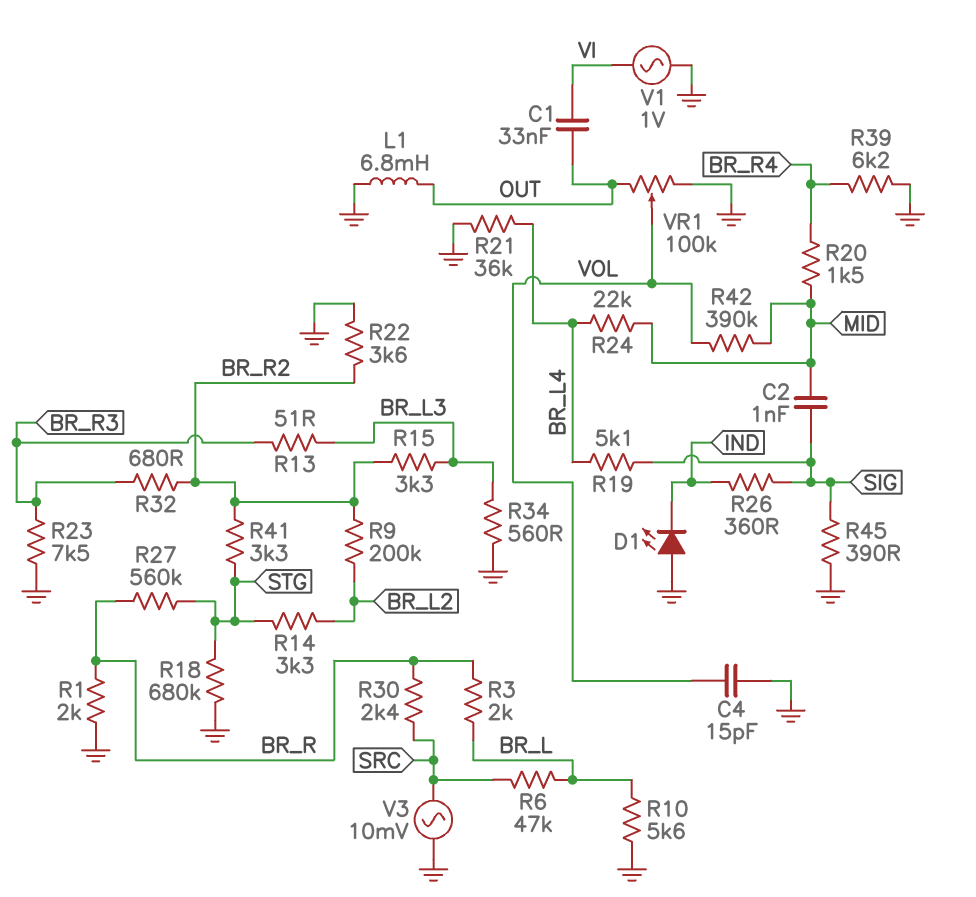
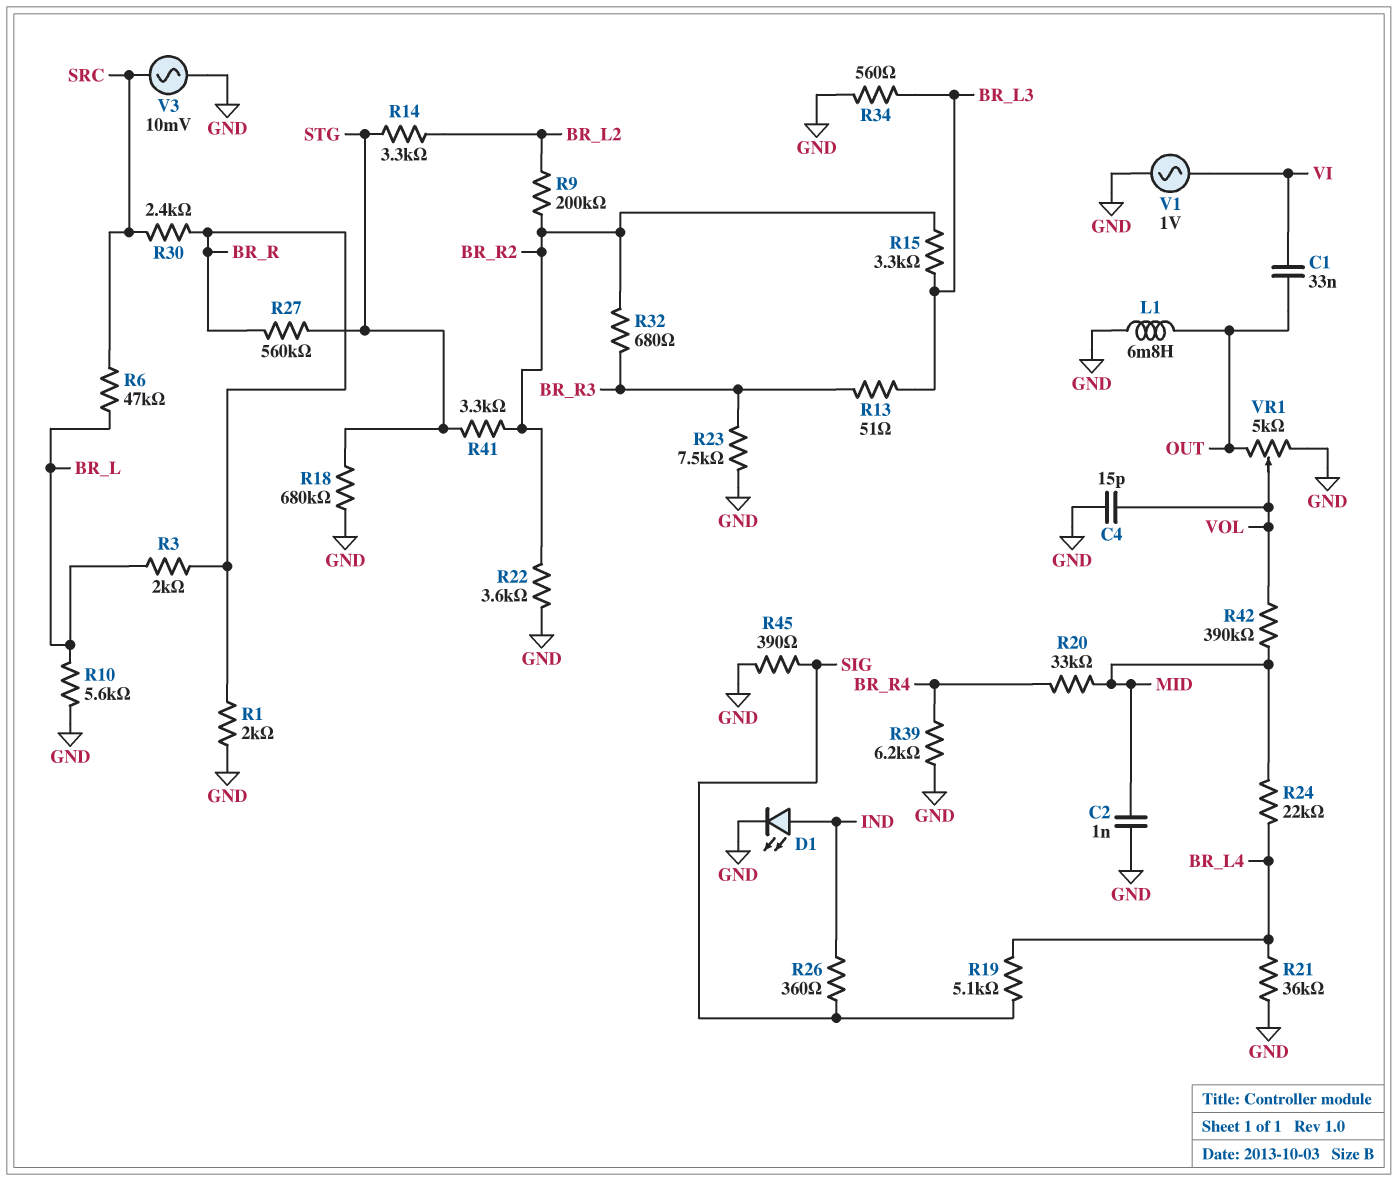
C2: 1nF (MID, SIG) -> 1nF (GND, MID)
D1: LED (A GND, K IND) -> LED (A IND, K GND)
R20: 1.5k (BR_R4, MID) -> 33k (BR_R4, MID)
VR1: 100k (GND, OUT, wiper VOL) -> 5k (GND, OUT, wiper VOL)

